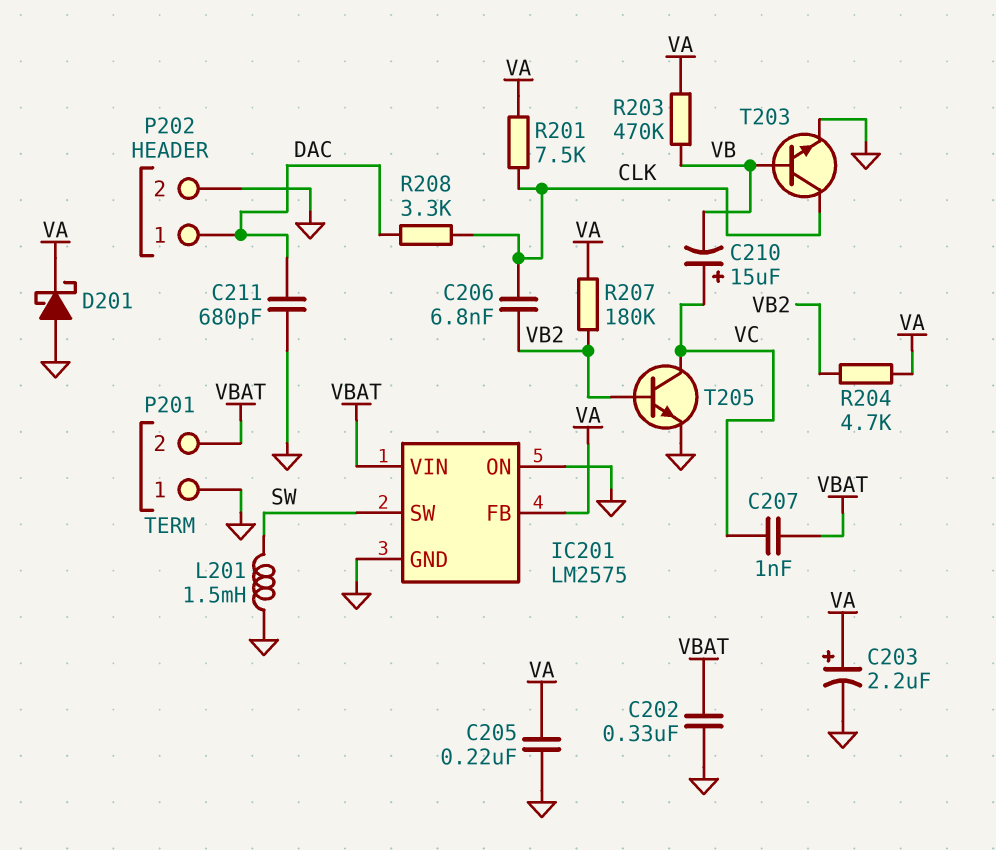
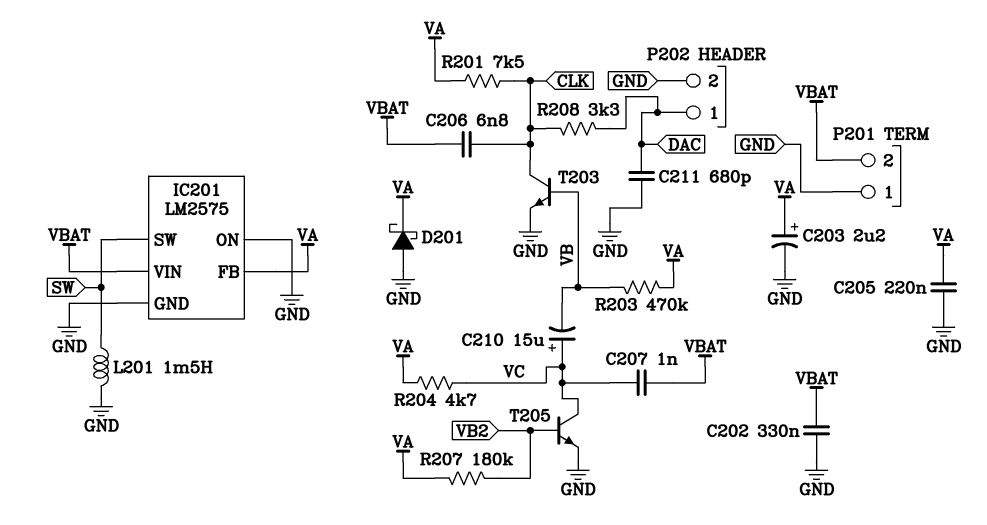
C206: 6.8nF (CLK, VB2) -> 6.8nF (CLK, VBAT)
R204: 4.7k (VA, VB2) -> 4.7k (VA, VC)

